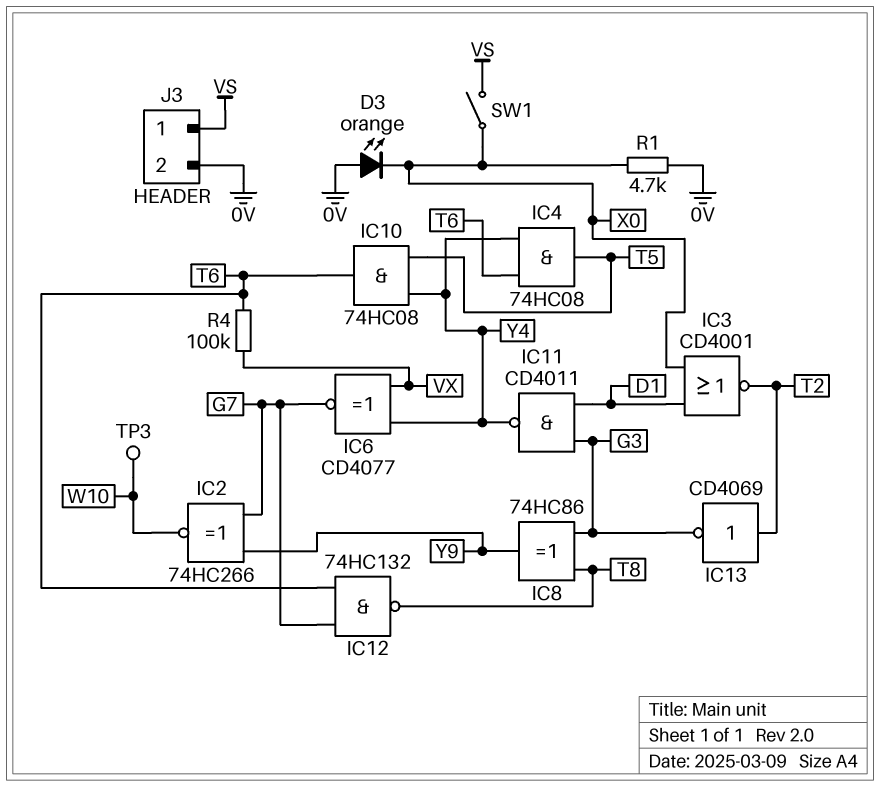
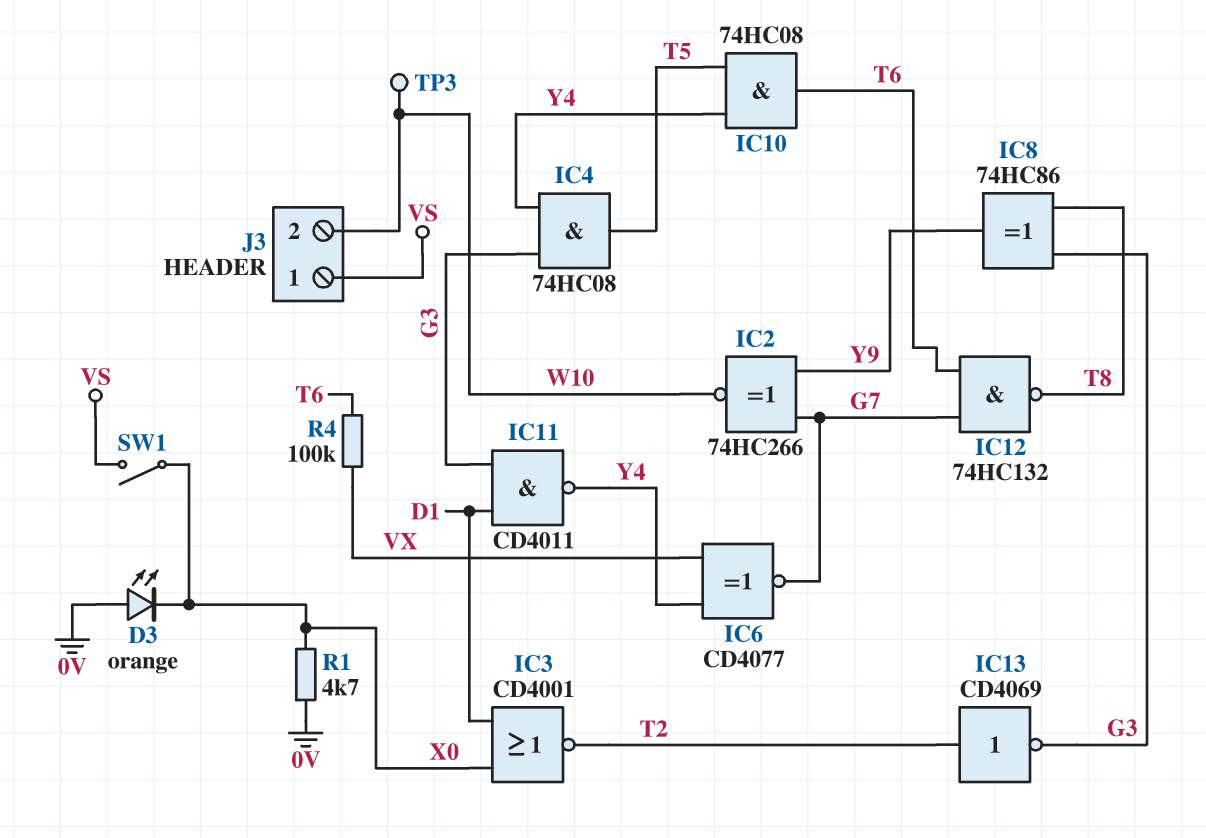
IC4: AND 74HC08 (in T6, in Y4, out T5) -> AND 74HC08 (in G3, in Y4, out T5)
J3 pin 2: 0V -> W10

